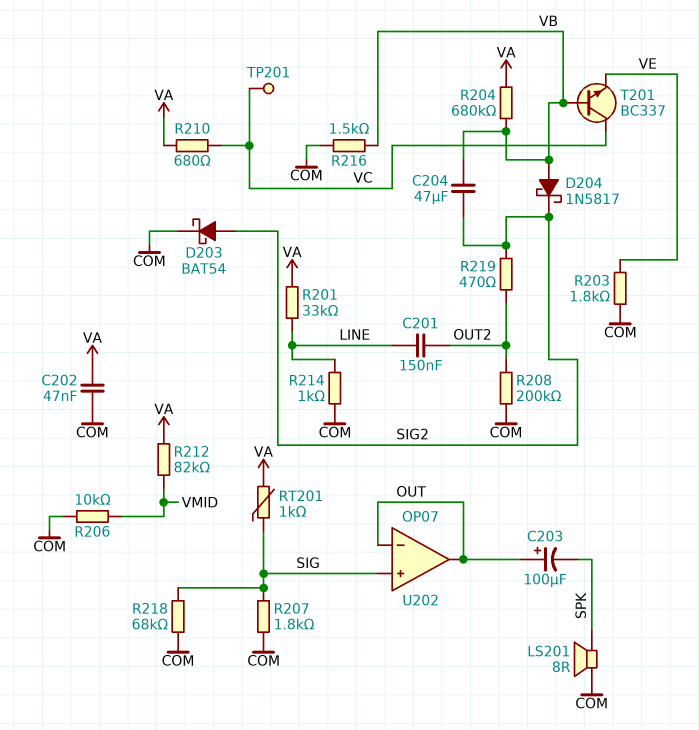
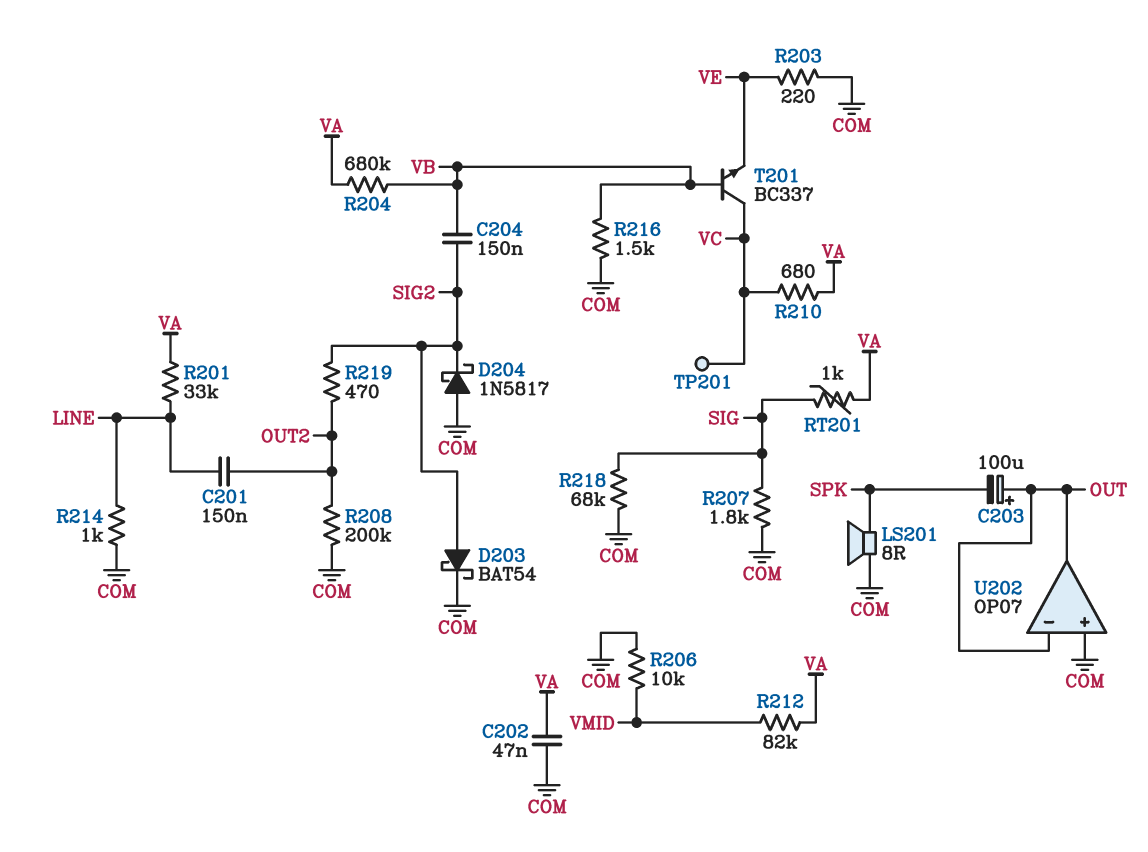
C204: 47uF (SIG2, VB) -> 150nF (SIG2, VB)
D204: schottky 1N5817 (A VB, K SIG2) -> schottky 1N5817 (A COM, K SIG2)
R203: 1.8k (COM, VE) -> 220 (COM, VE)
U202 pin in+: SIG -> COM

